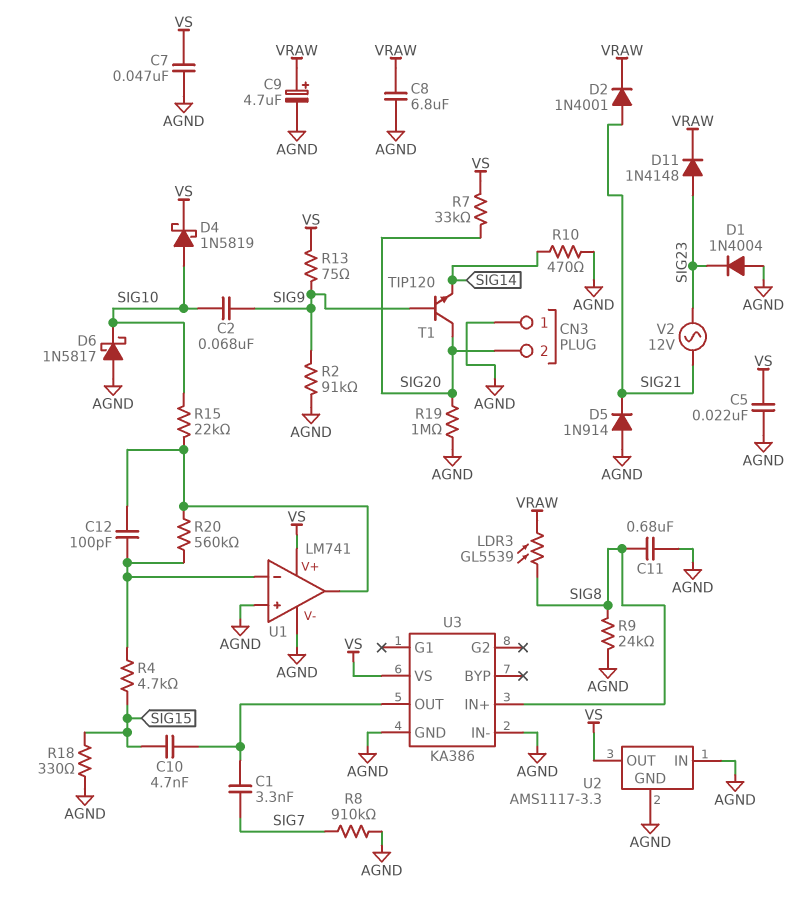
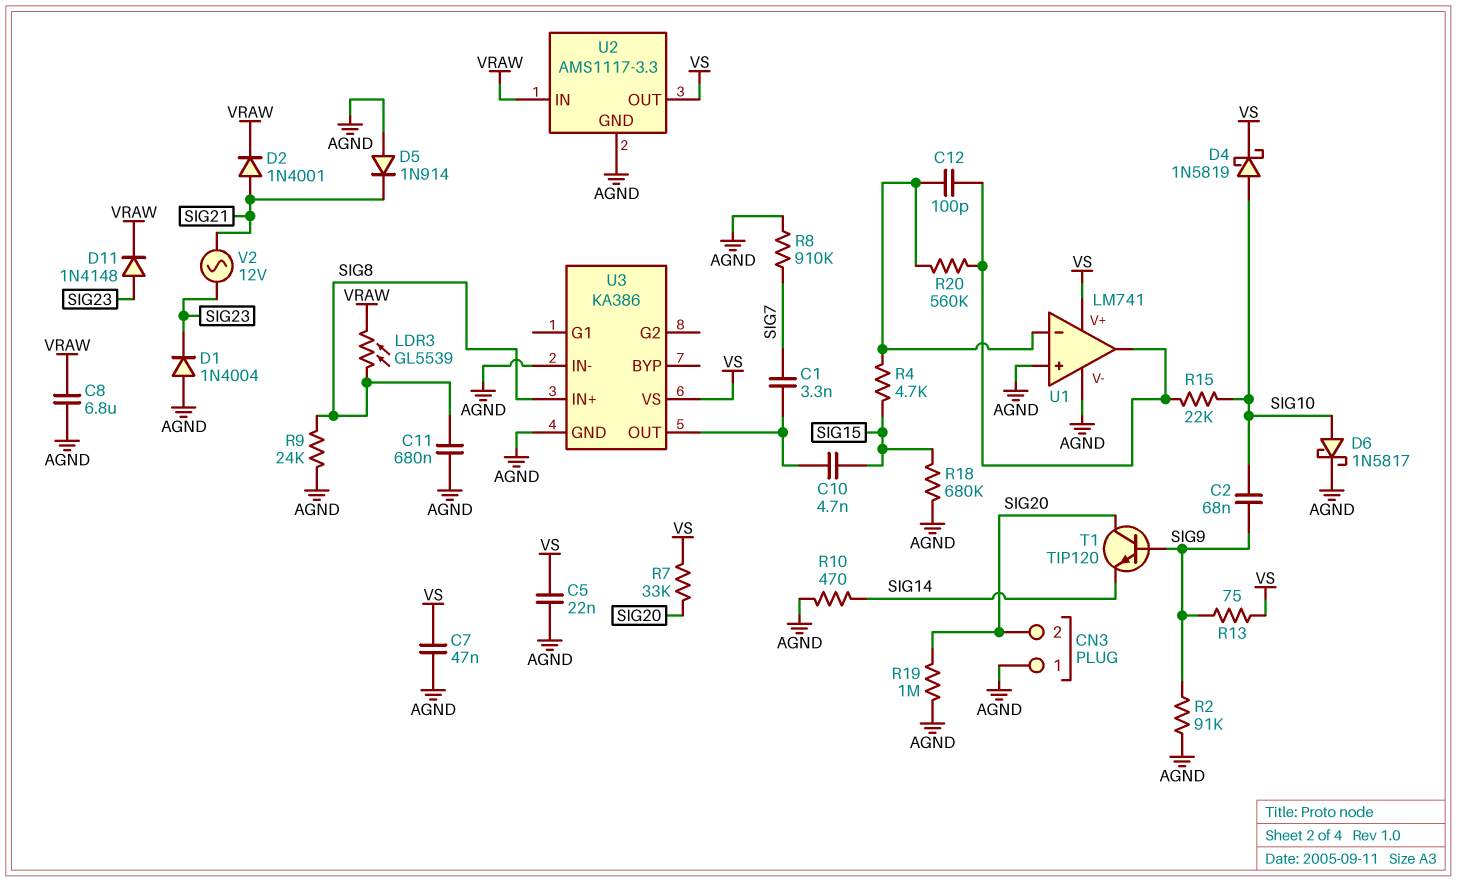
C9: 4.7uF (plus VRAW, minus AGND) -> none
D6: schottky 1N5817 (A AGND, K SIG10) -> schottky 1N5817 (A SIG10, K AGND)
R18: 330 (AGND, SIG15) -> 680k (AGND, SIG15)
U2 pin IN: AGND -> VRAW

